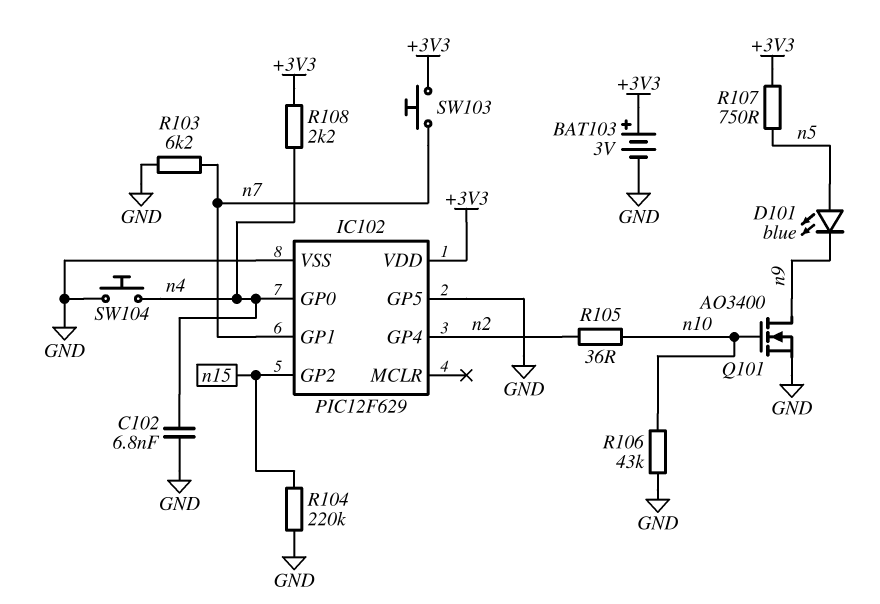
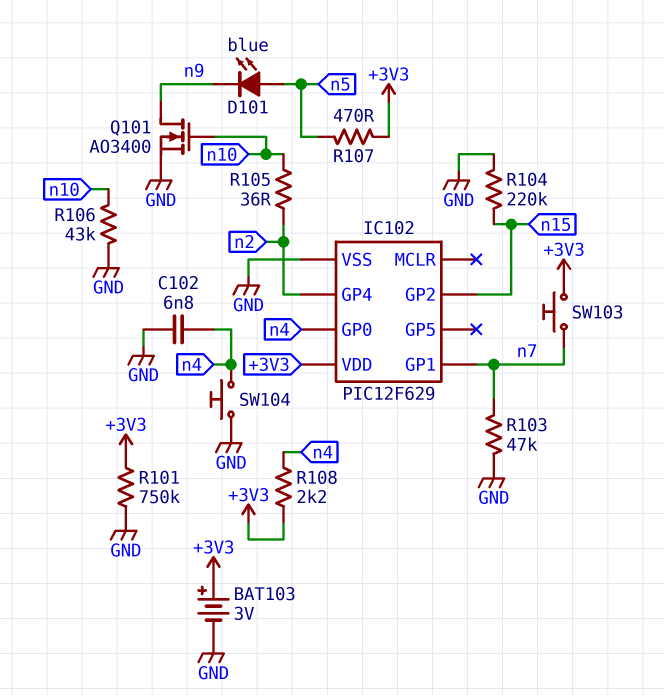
IC102 pin GP5: GND -> none
R101: none -> 750k (+3V3, GND)
R103: 6.2k (GND, n7) -> 47k (GND, n7)
R107: 750 (+3V3, n5) -> 470 (+3V3, n5)

